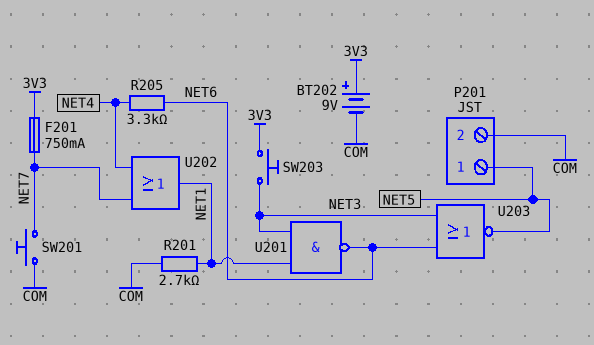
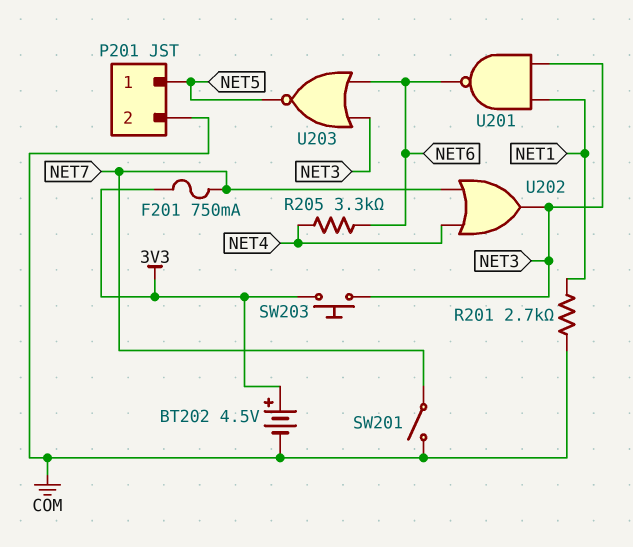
BT202: 9V (plus 3V3, minus COM) -> 4.5V (plus 3V3, minus COM)
SW201: button (COM, NET7) -> switch (COM, NET7)
U202: OR (in NET4, in NET7, out NET1) -> OR (in NET4, in NET7, out NET3)

